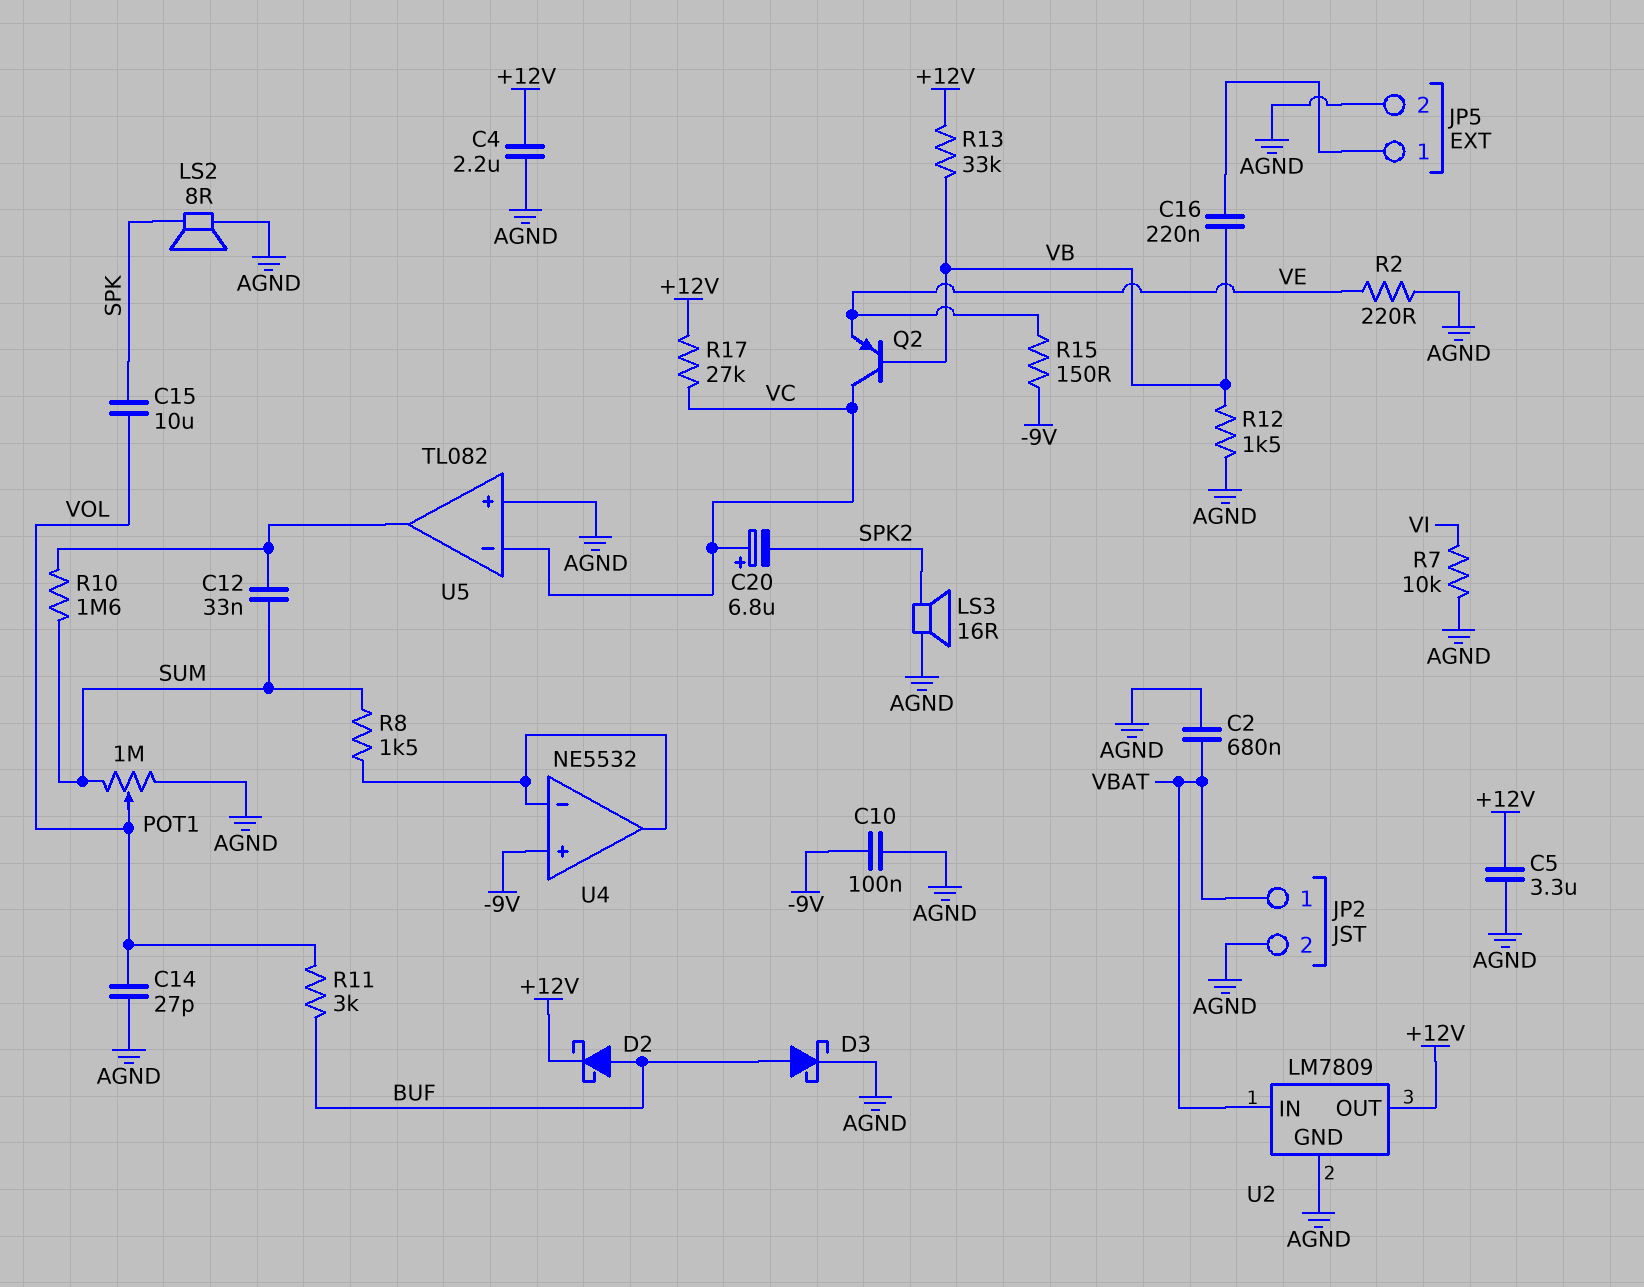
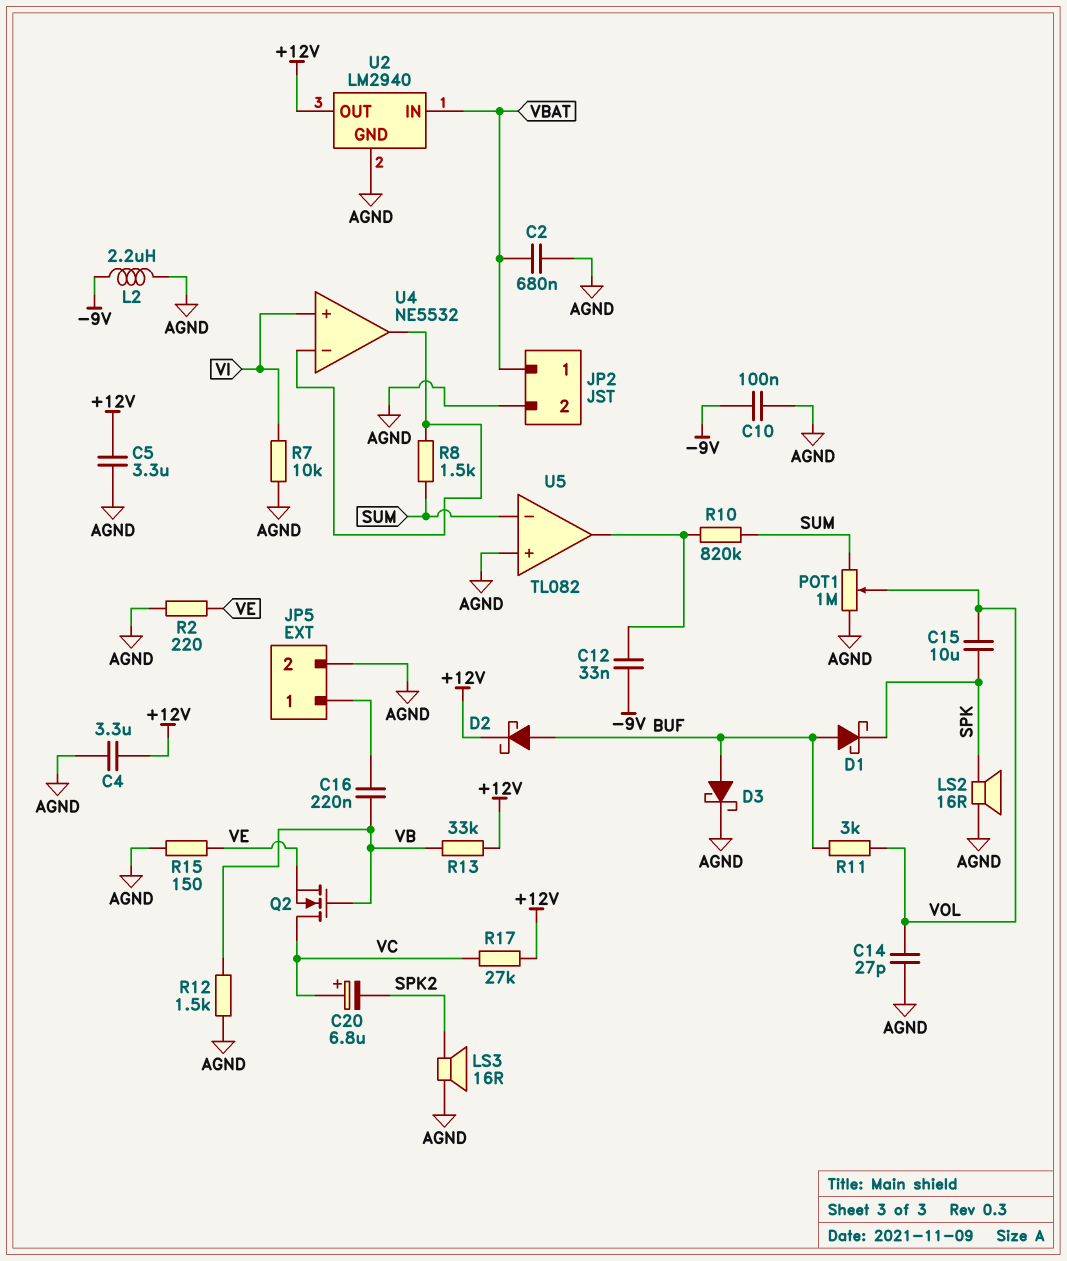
C4: 2.2uF (+12V, AGND) -> 3.3uF (+12V, AGND)
C12: 33nF (SUM, U5/out) -> 33nF (-9V, U5/out)
D1: none -> schottky (A BUF, K SPK)
L2: none -> 2.2uH (-9V, AGND)
LS2: speaker 8R (AGND, SPK) -> speaker 16R (AGND, SPK)
Q2: PNP (B VB, C VC, E VE) -> NMOS (G VB, D VC, S VE)
R10: 1.6M (SUM, U5/out) -> 820k (SUM, U5/out)
R15: 150 (-9V, VE) -> 150 (AGND, VE)
U2: LM7809 -> LM2940
U4 pin in+: -9V -> VI
U5 pin in-: VC -> SUM

